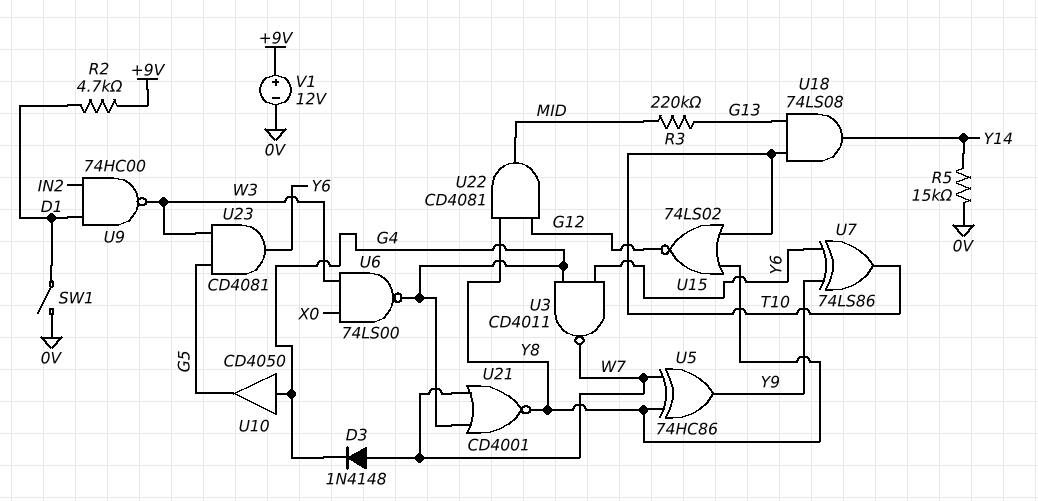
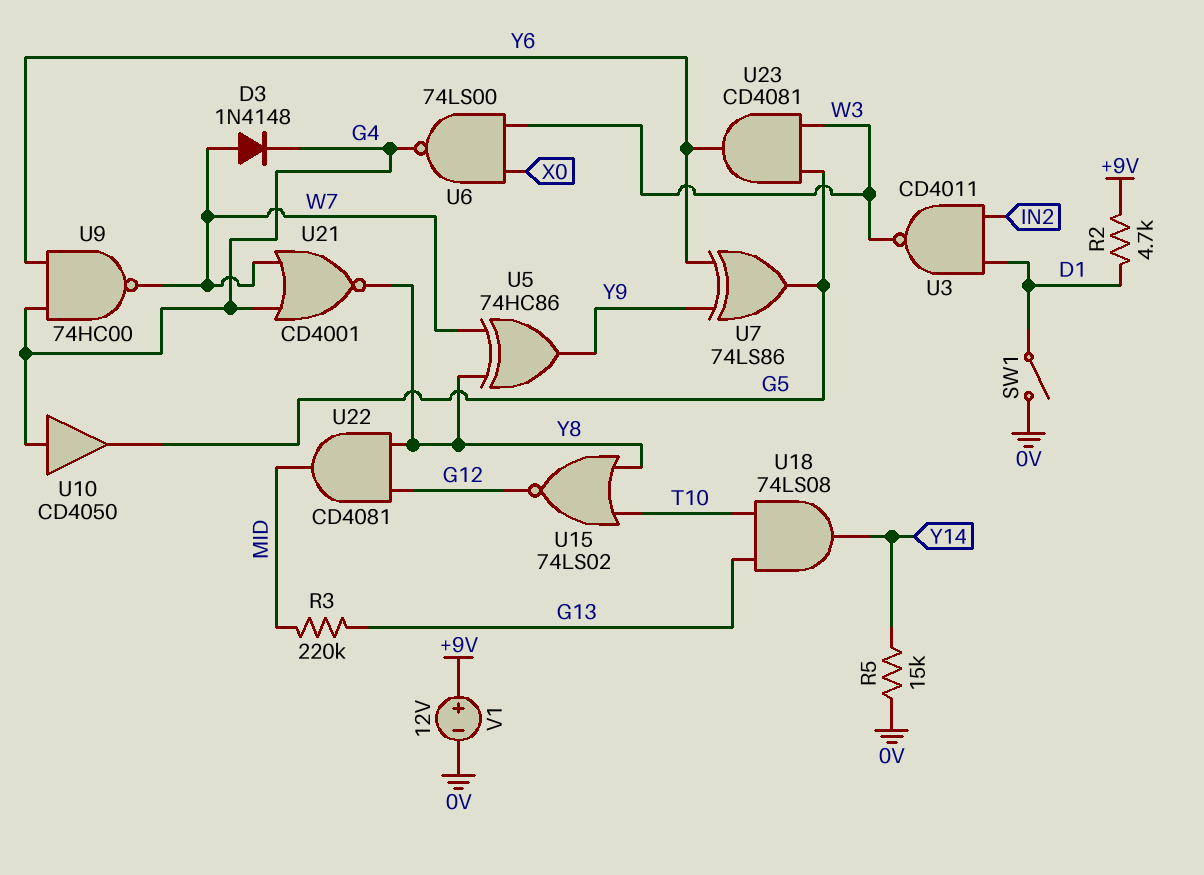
U3: NAND CD4011 (in G4, in Y6, out W7) -> NAND CD4011 (in D1, in IN2, out W3)
U7: XOR 74LS86 (in Y6, in Y9, out T10) -> XOR 74LS86 (in Y6, in Y9, out G5)
U9: NAND 74HC00 (in D1, in IN2, out W3) -> NAND 74HC00 (in G4, in Y6, out W7)

